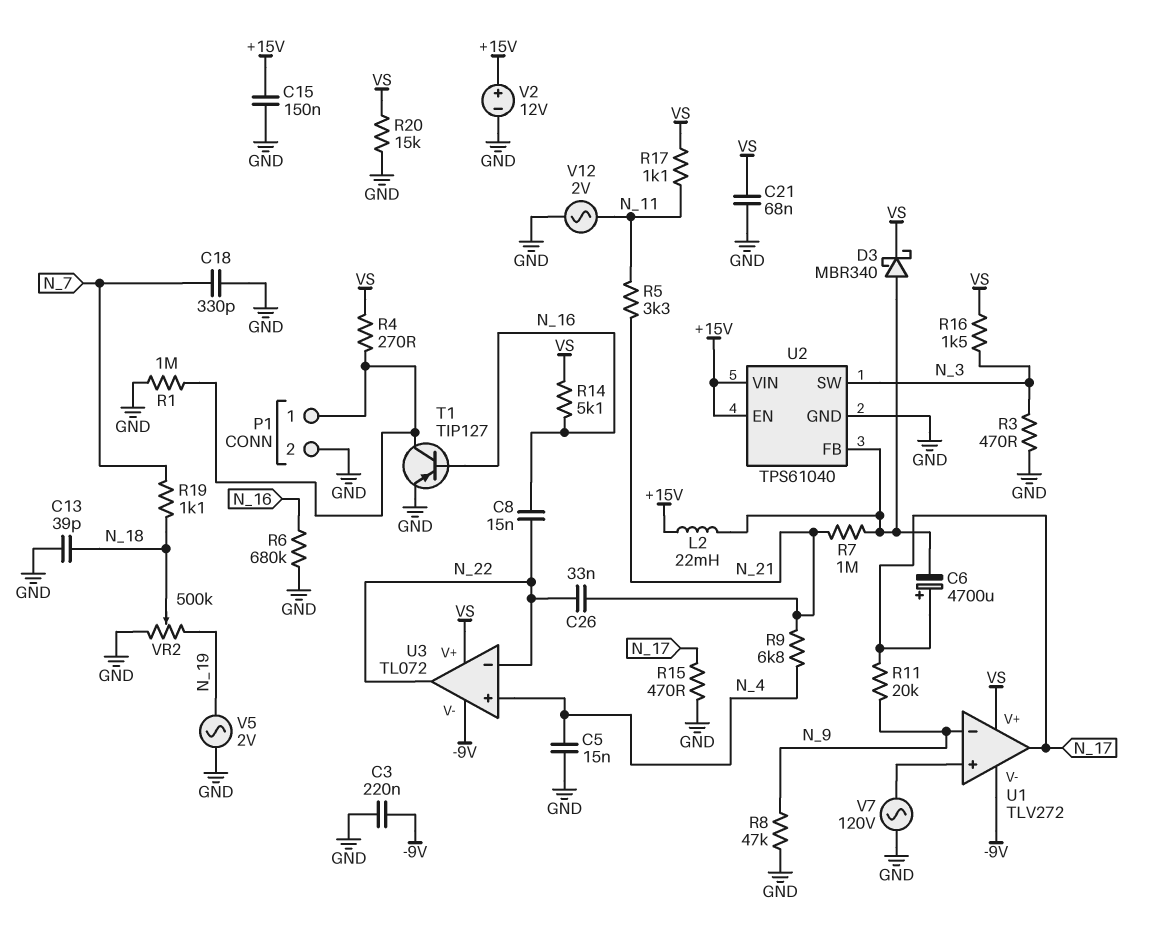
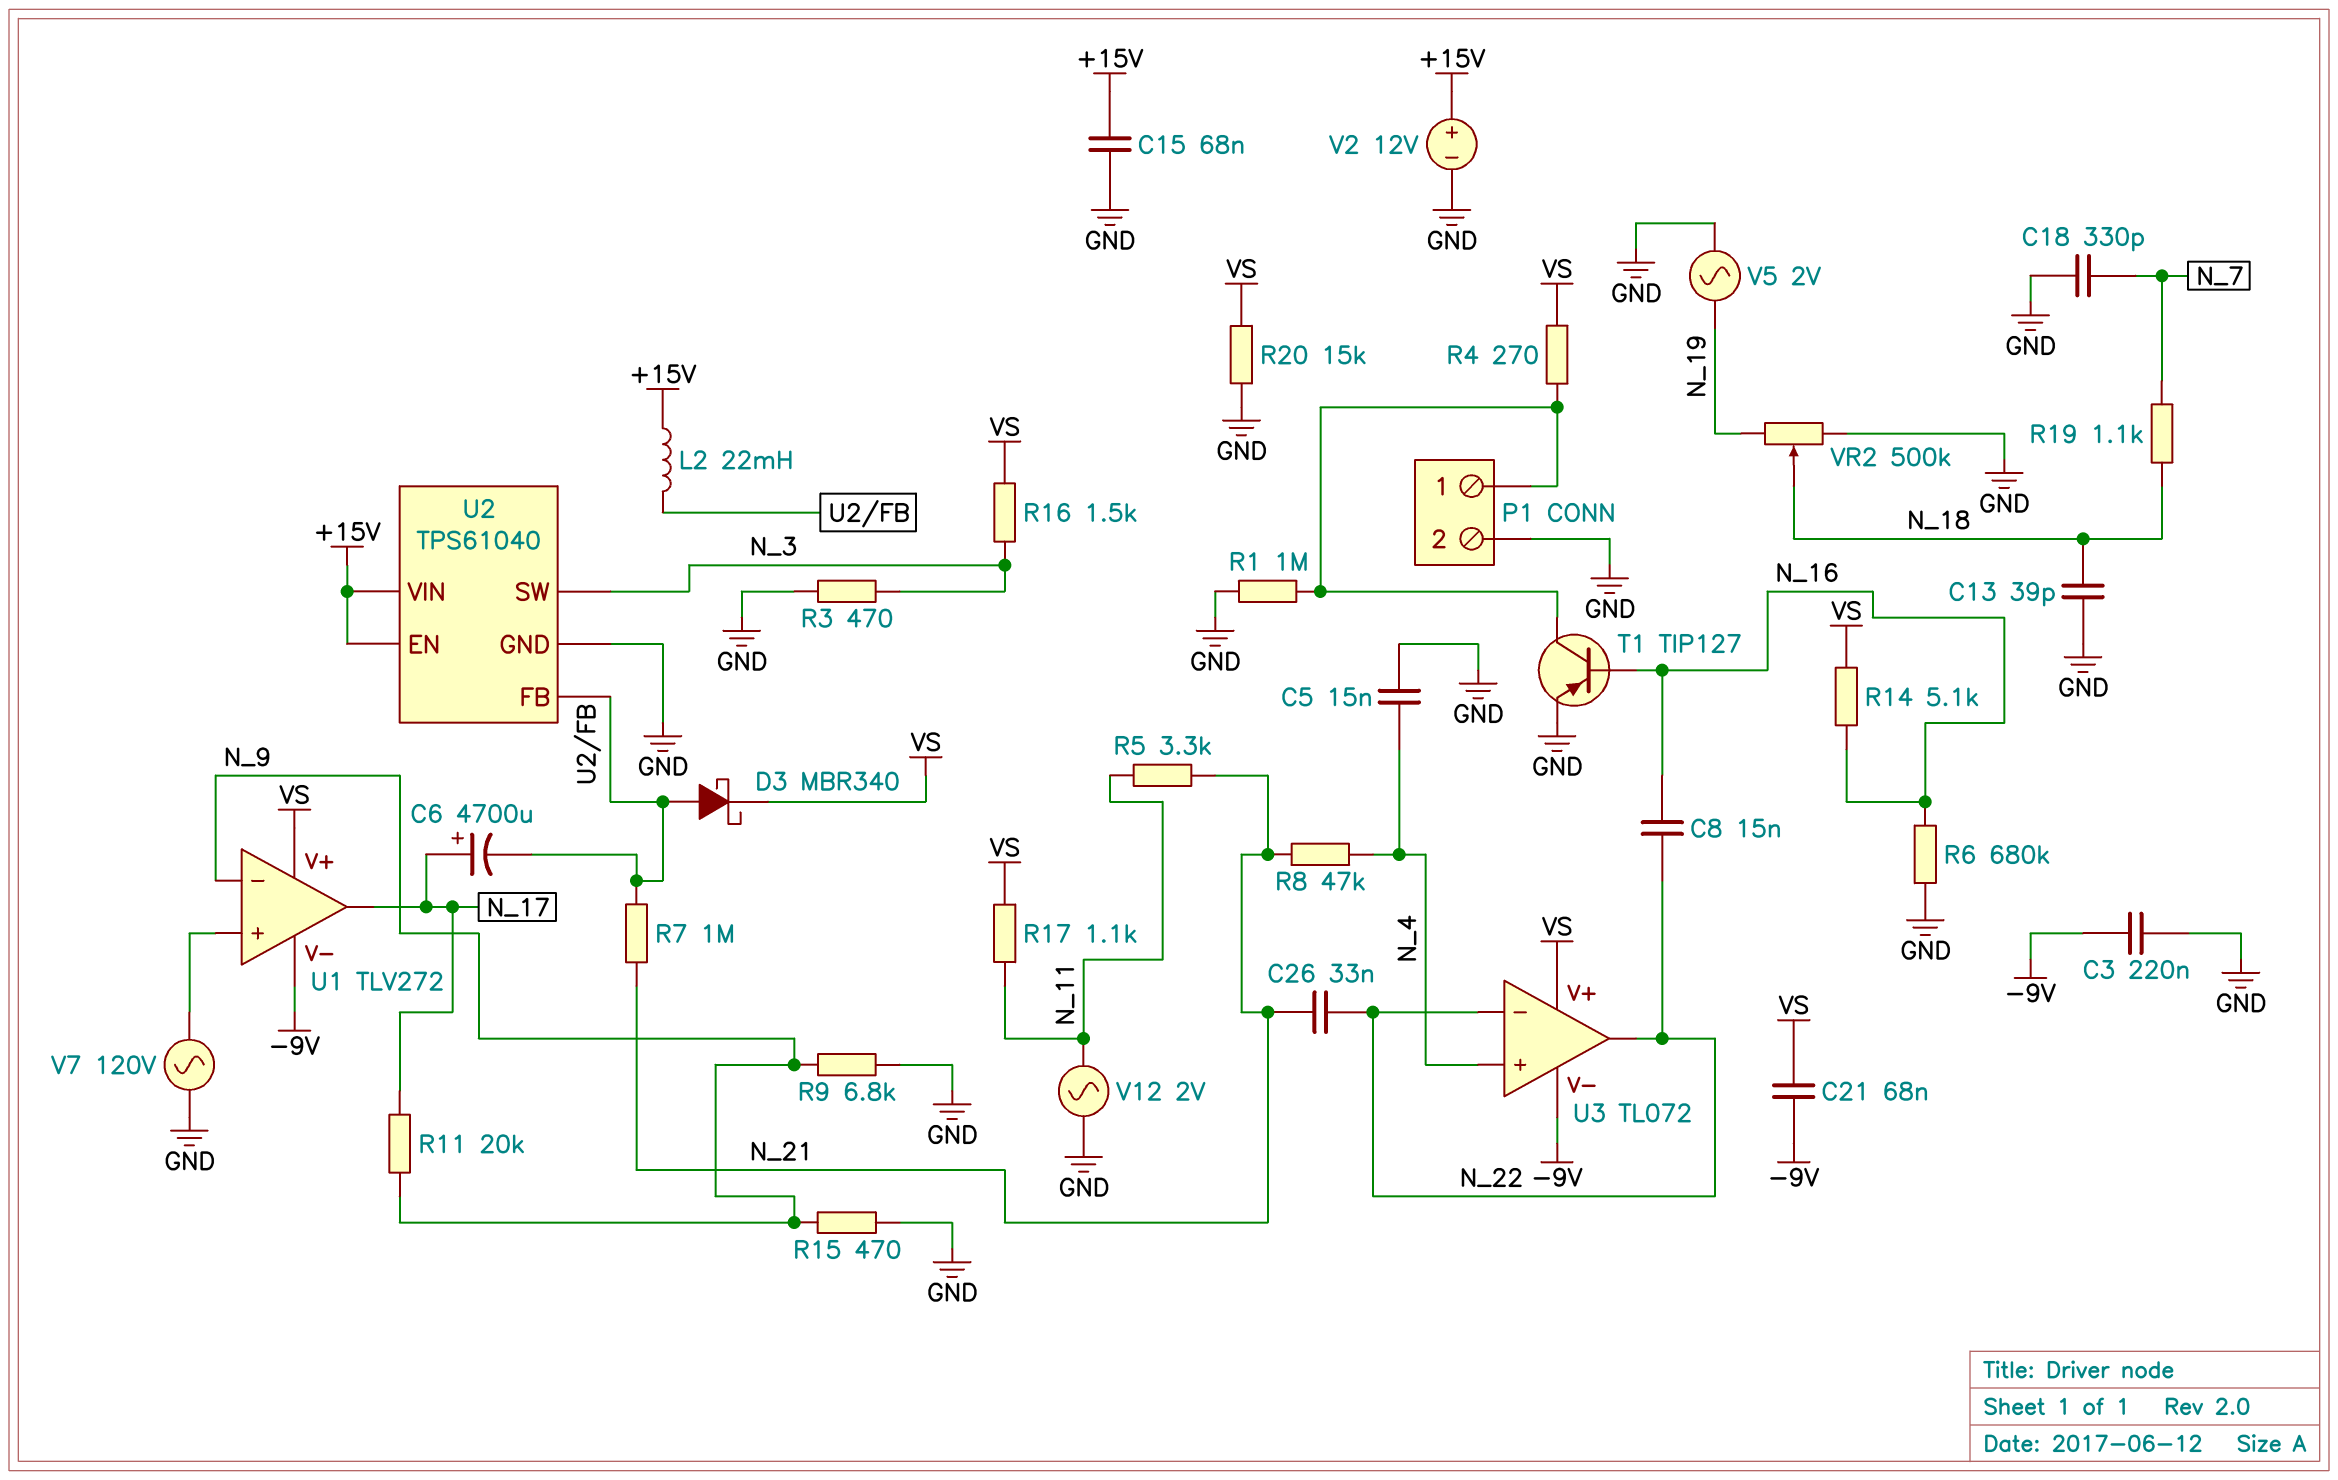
C15: 150nF (+15V, GND) -> 68nF (+15V, GND)
C21: 68nF (GND, VS) -> 68nF (-9V, VS)
R8: 47k (GND, N_9) -> 47k (N_4, N_21)
R9: 6.8k (N_4, N_21) -> 6.8k (GND, N_9)
R15: 470 (GND, N_17) -> 470 (GND, N_9)

